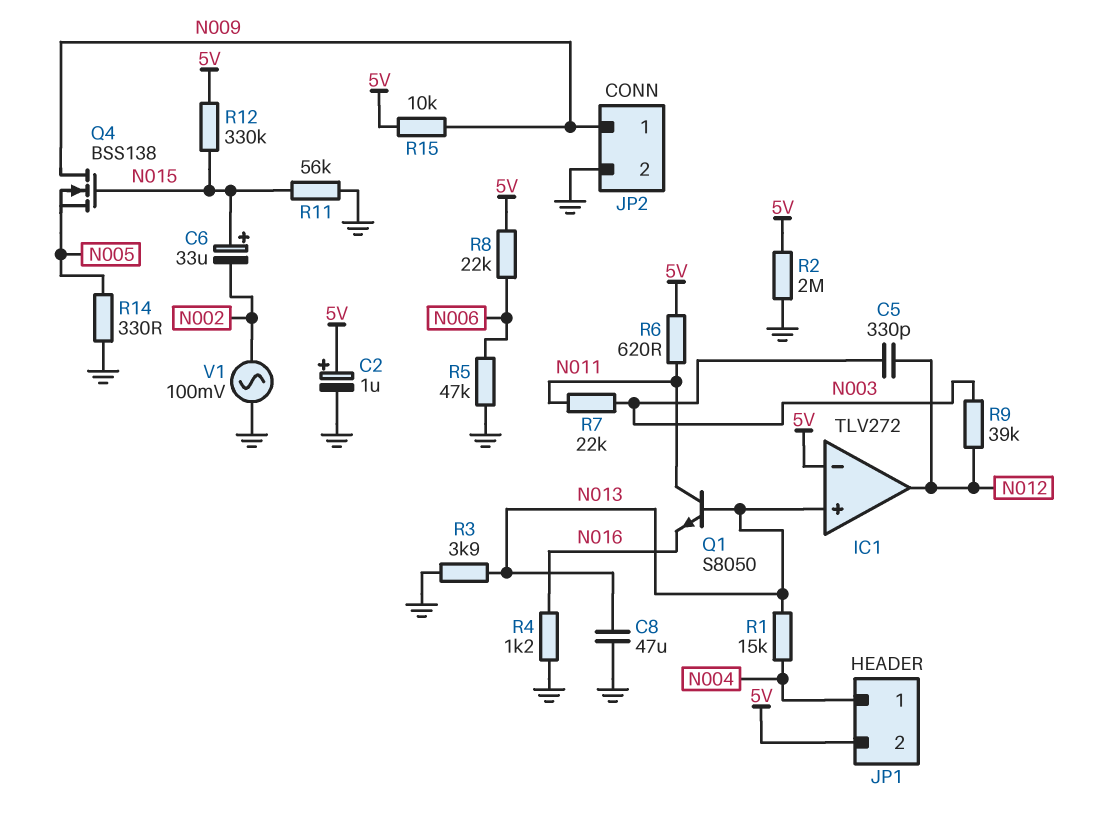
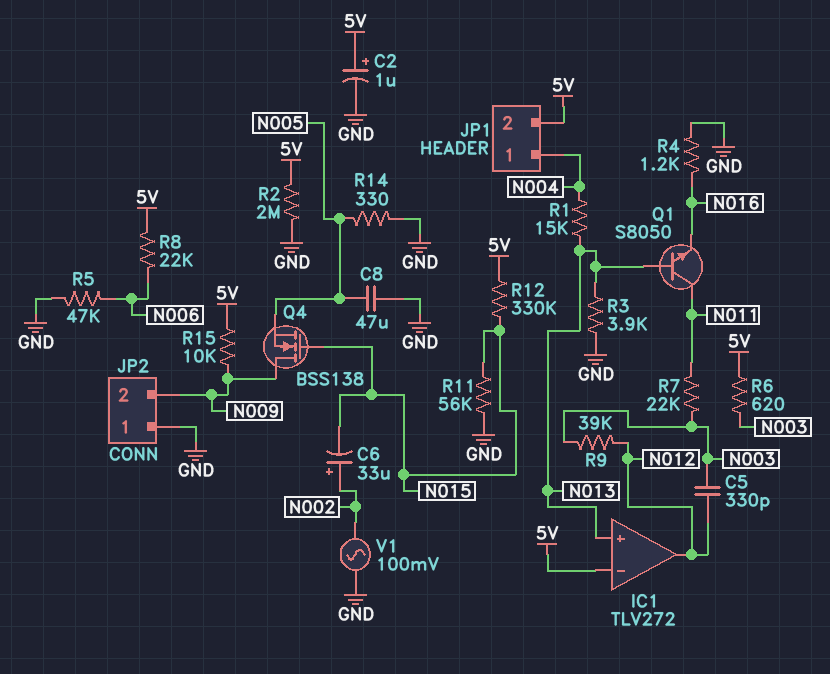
C6: 33uF (plus N015, minus N002) -> 33uF (plus N002, minus N015)
C8: 47uF (GND, N013) -> 47uF (GND, N005)
JP2 pin 1: N009 -> GND
JP2 pin 2: GND -> N009
R6: 620 (5V, N011) -> 620 (5V, N003)

